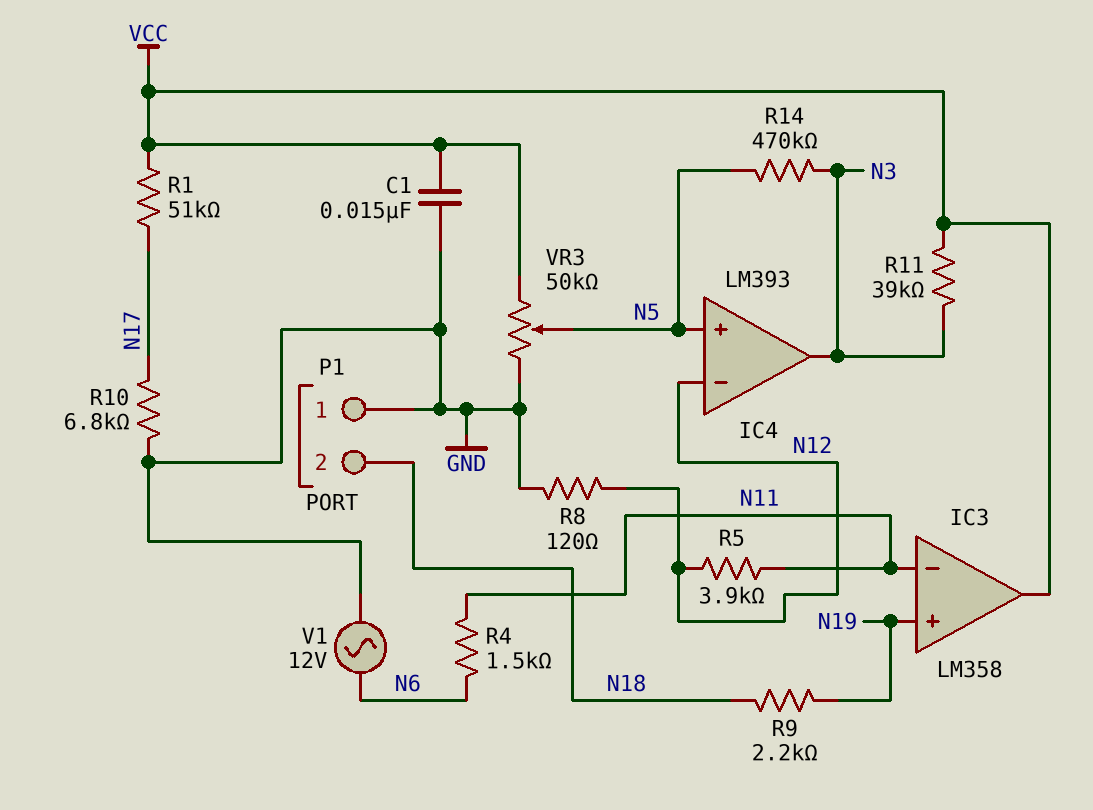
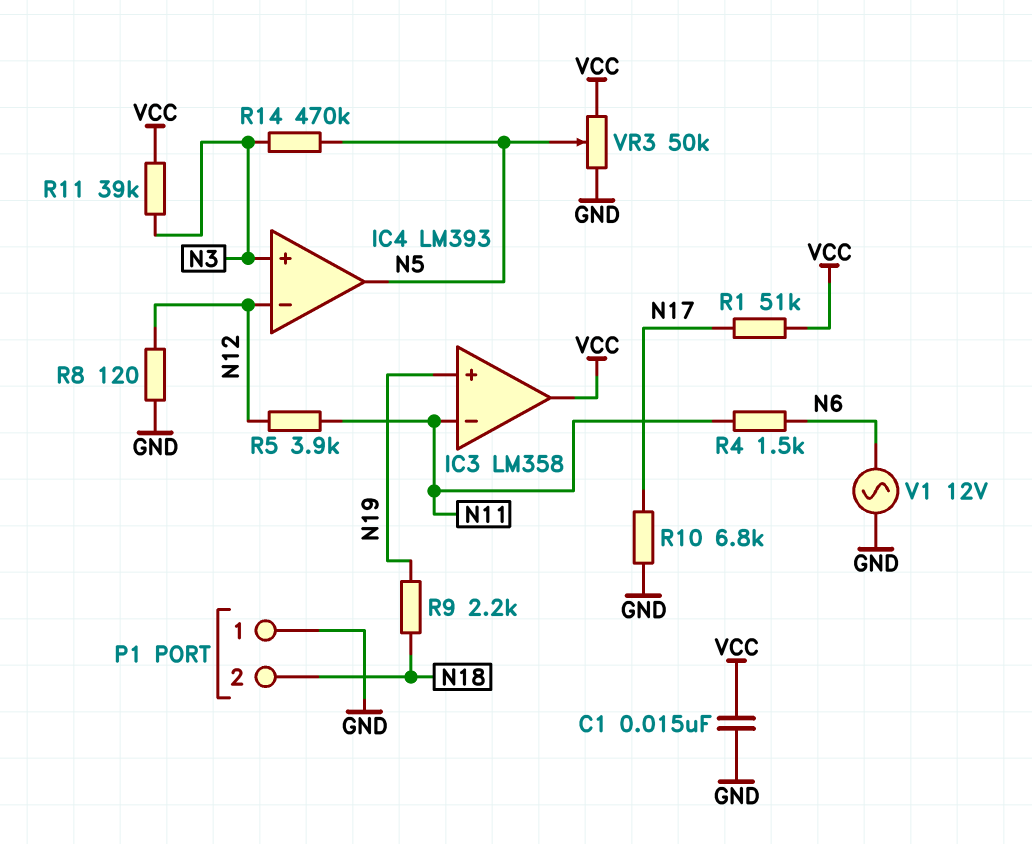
IC4 pin in+: N5 -> N3
IC4 pin out: N3 -> N5

